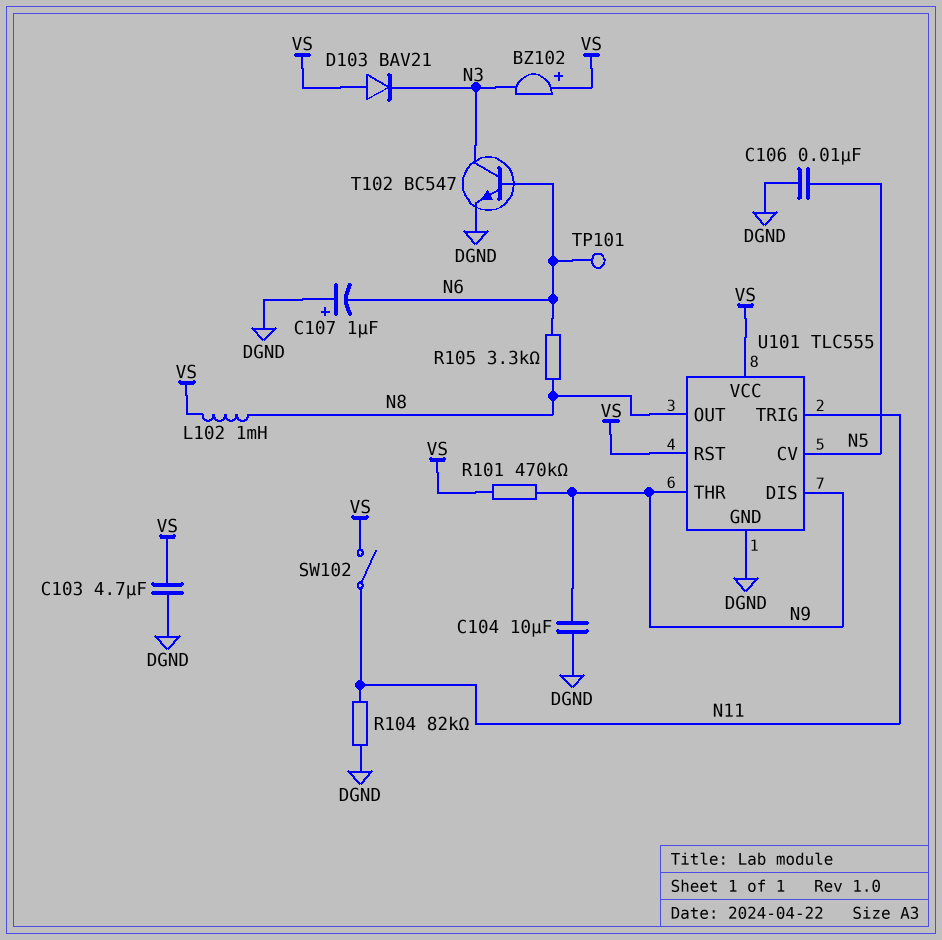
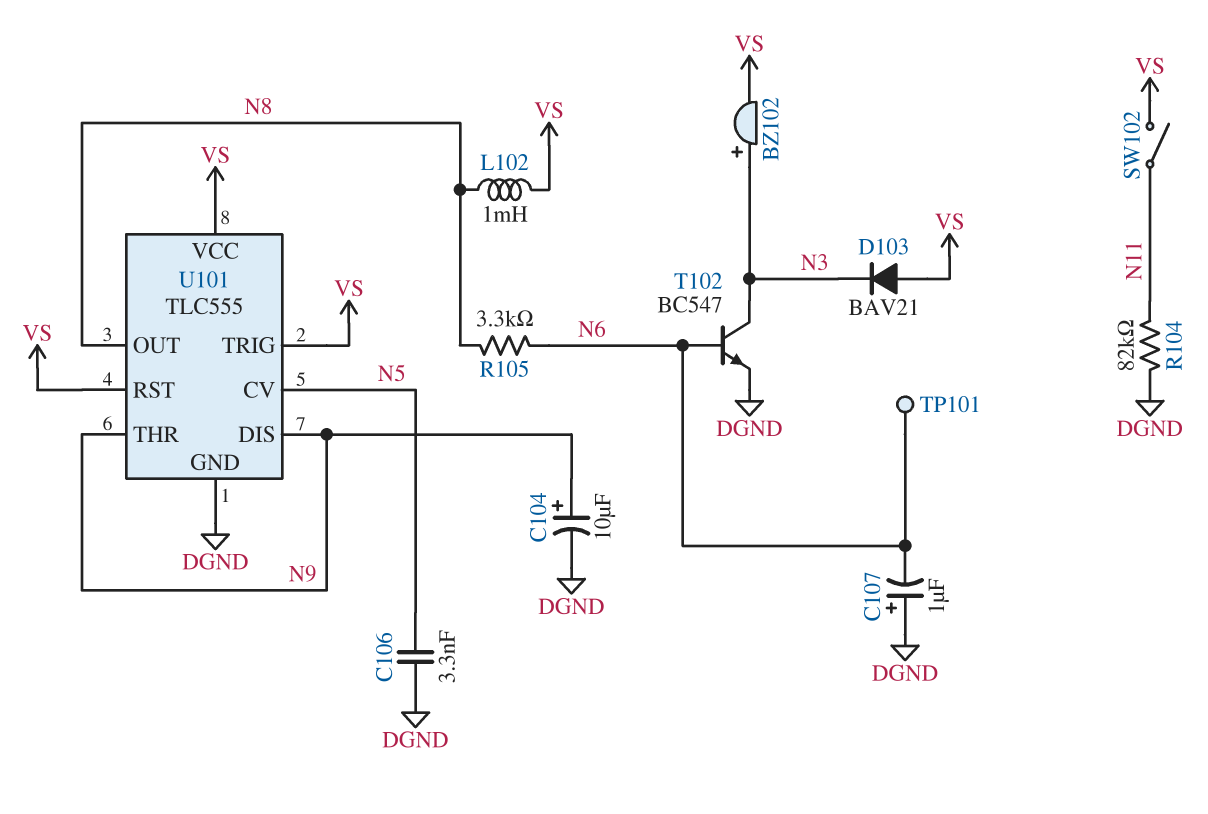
BZ102: buzzer (plus VS, minus N3) -> buzzer (plus N3, minus VS)
C103: 4.7uF (DGND, VS) -> none
C104: 10uF (DGND, N9) -> 10uF (plus N9, minus DGND)
C106: 10nF (DGND, N5) -> 3.3nF (DGND, N5)
R101: 470k (N9, VS) -> none
U101 pin TRIG: N11 -> VS

